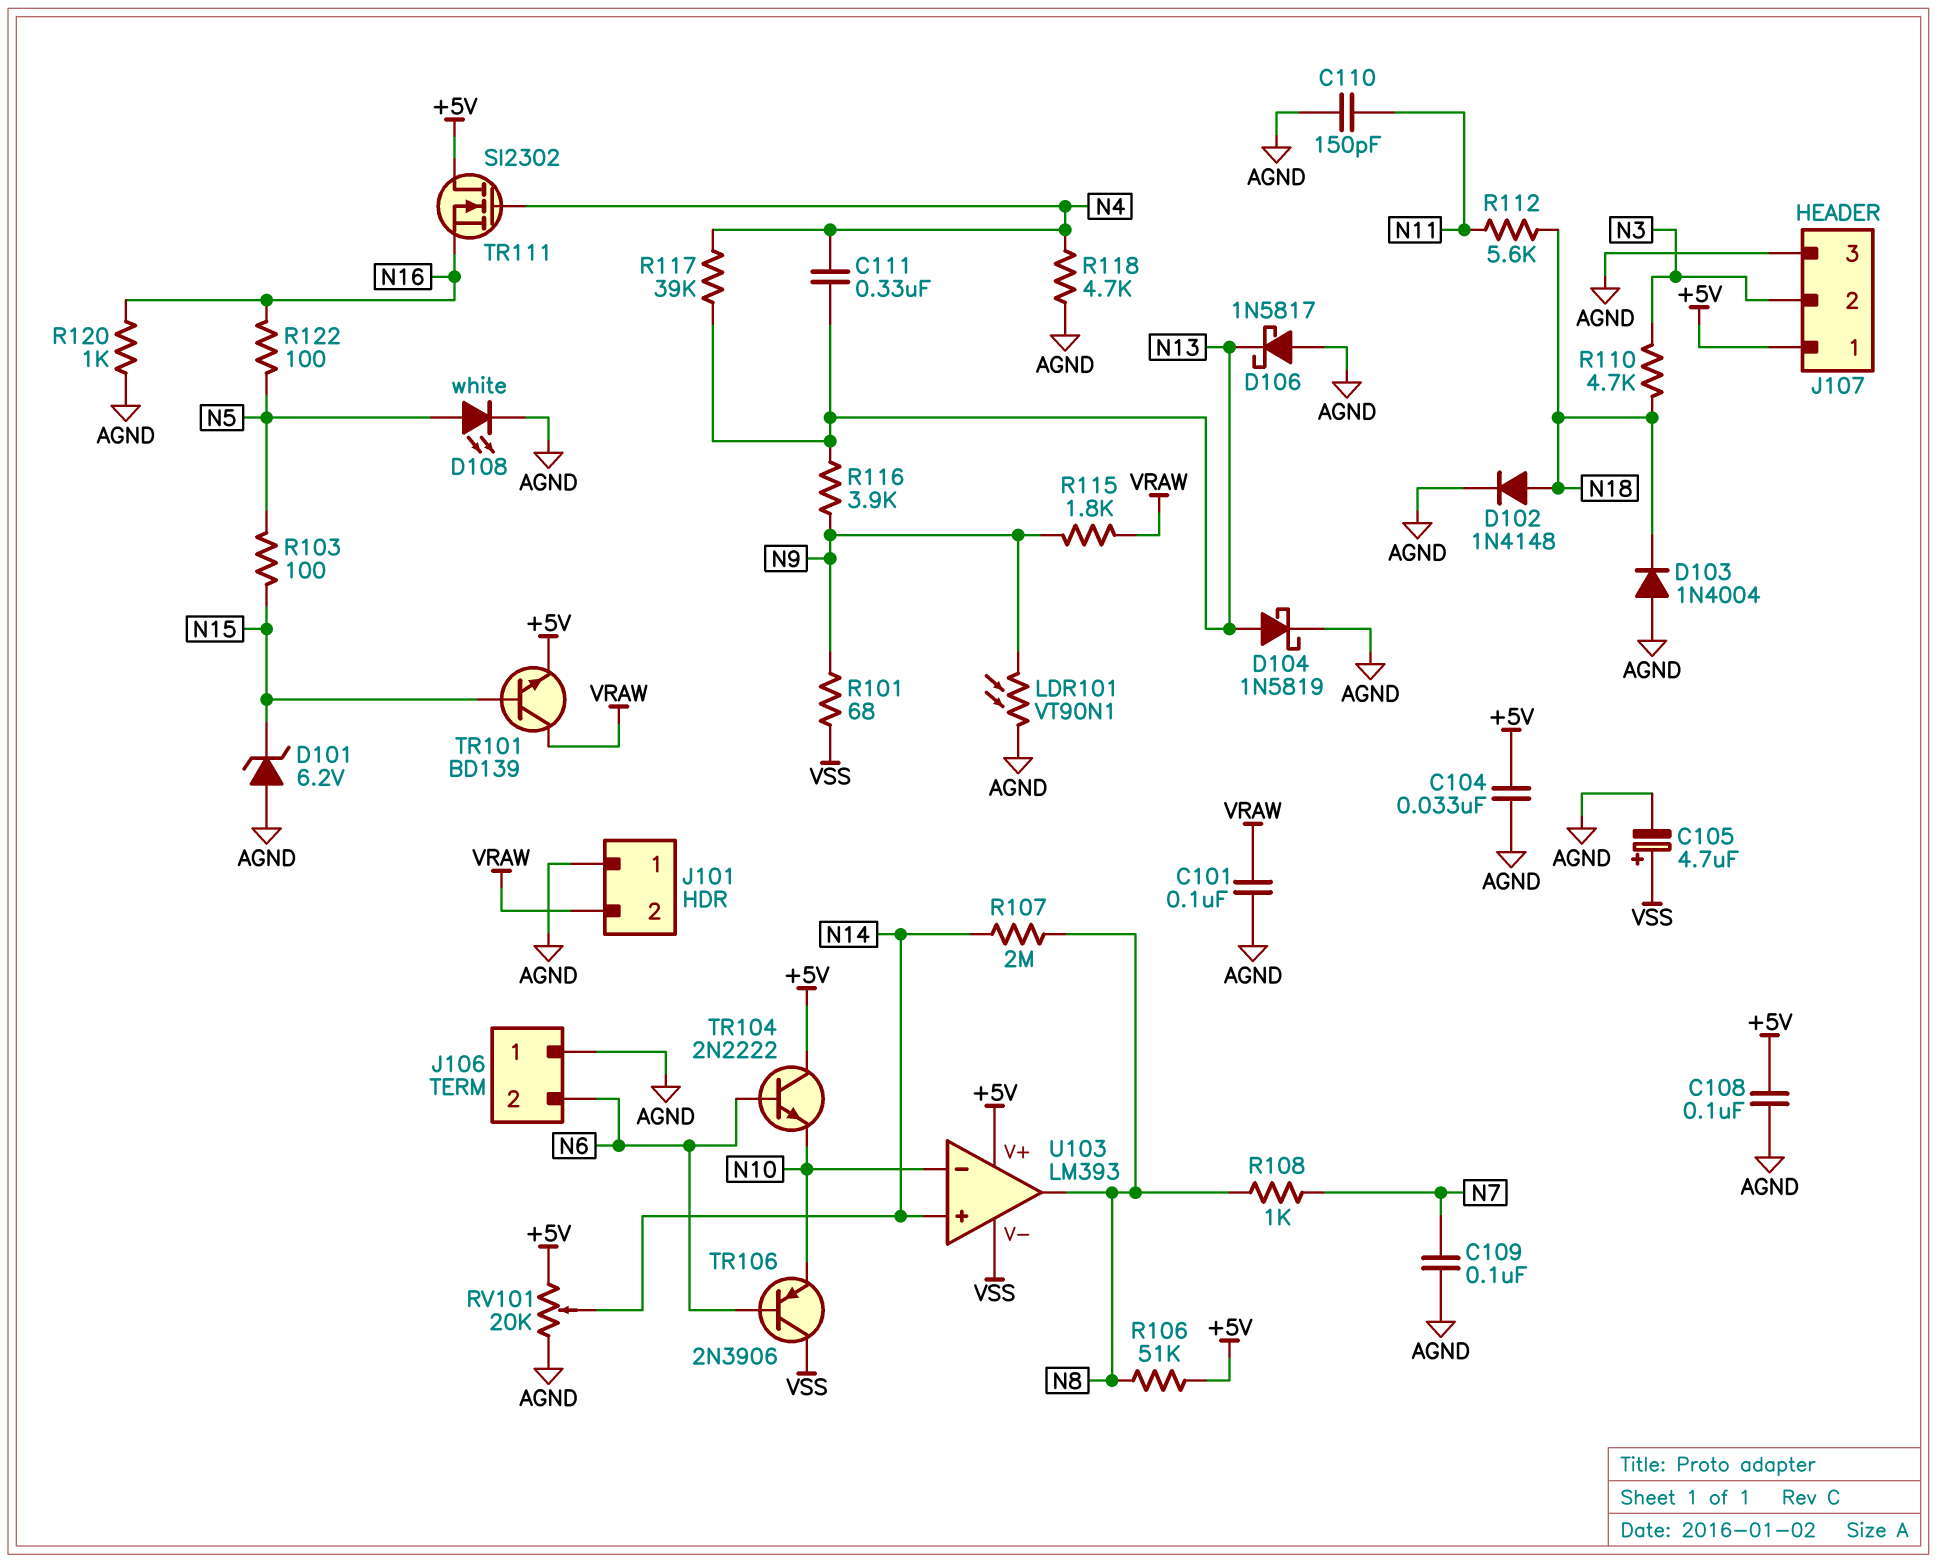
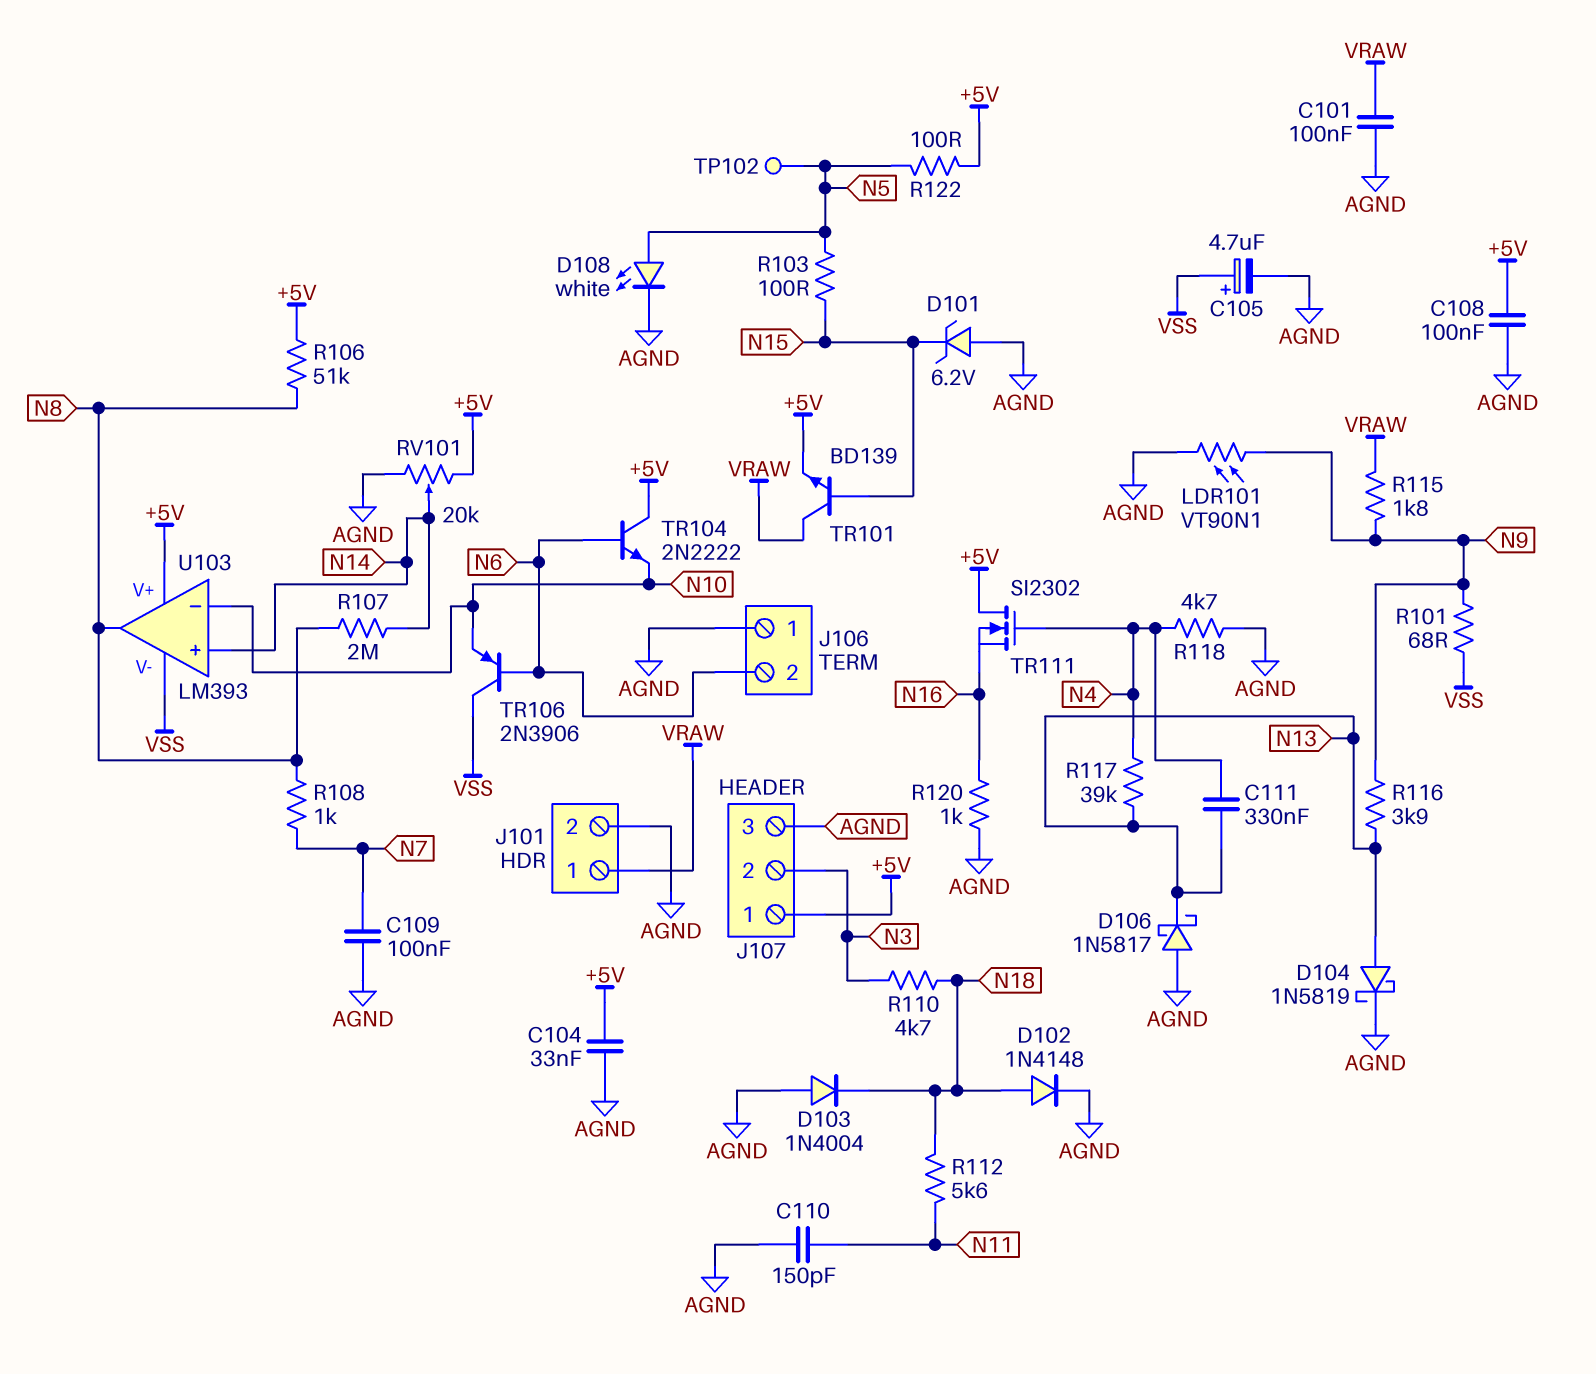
J101 pin 1: AGND -> VRAW
J101 pin 2: VRAW -> AGND
R122: 100 (N5, N16) -> 100 (+5V, N5)
TP102: none -> test point (N5)

